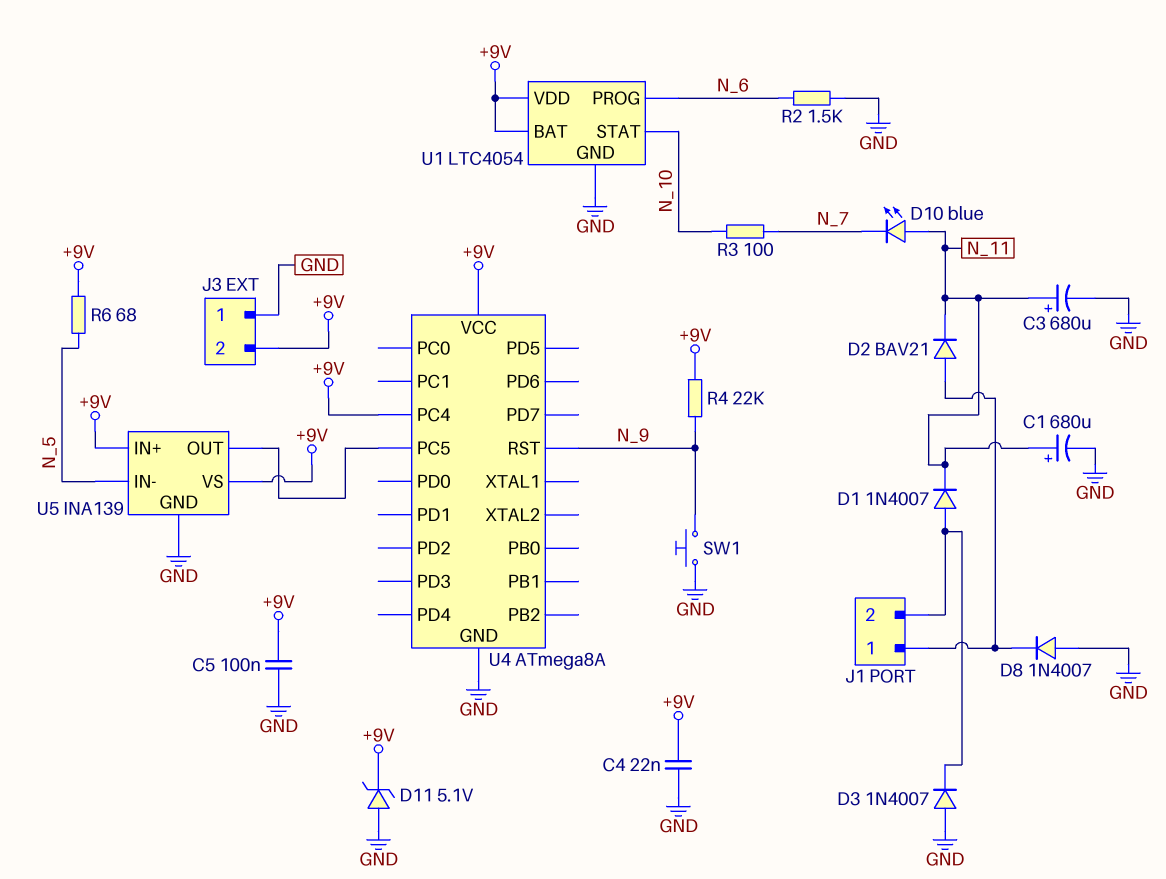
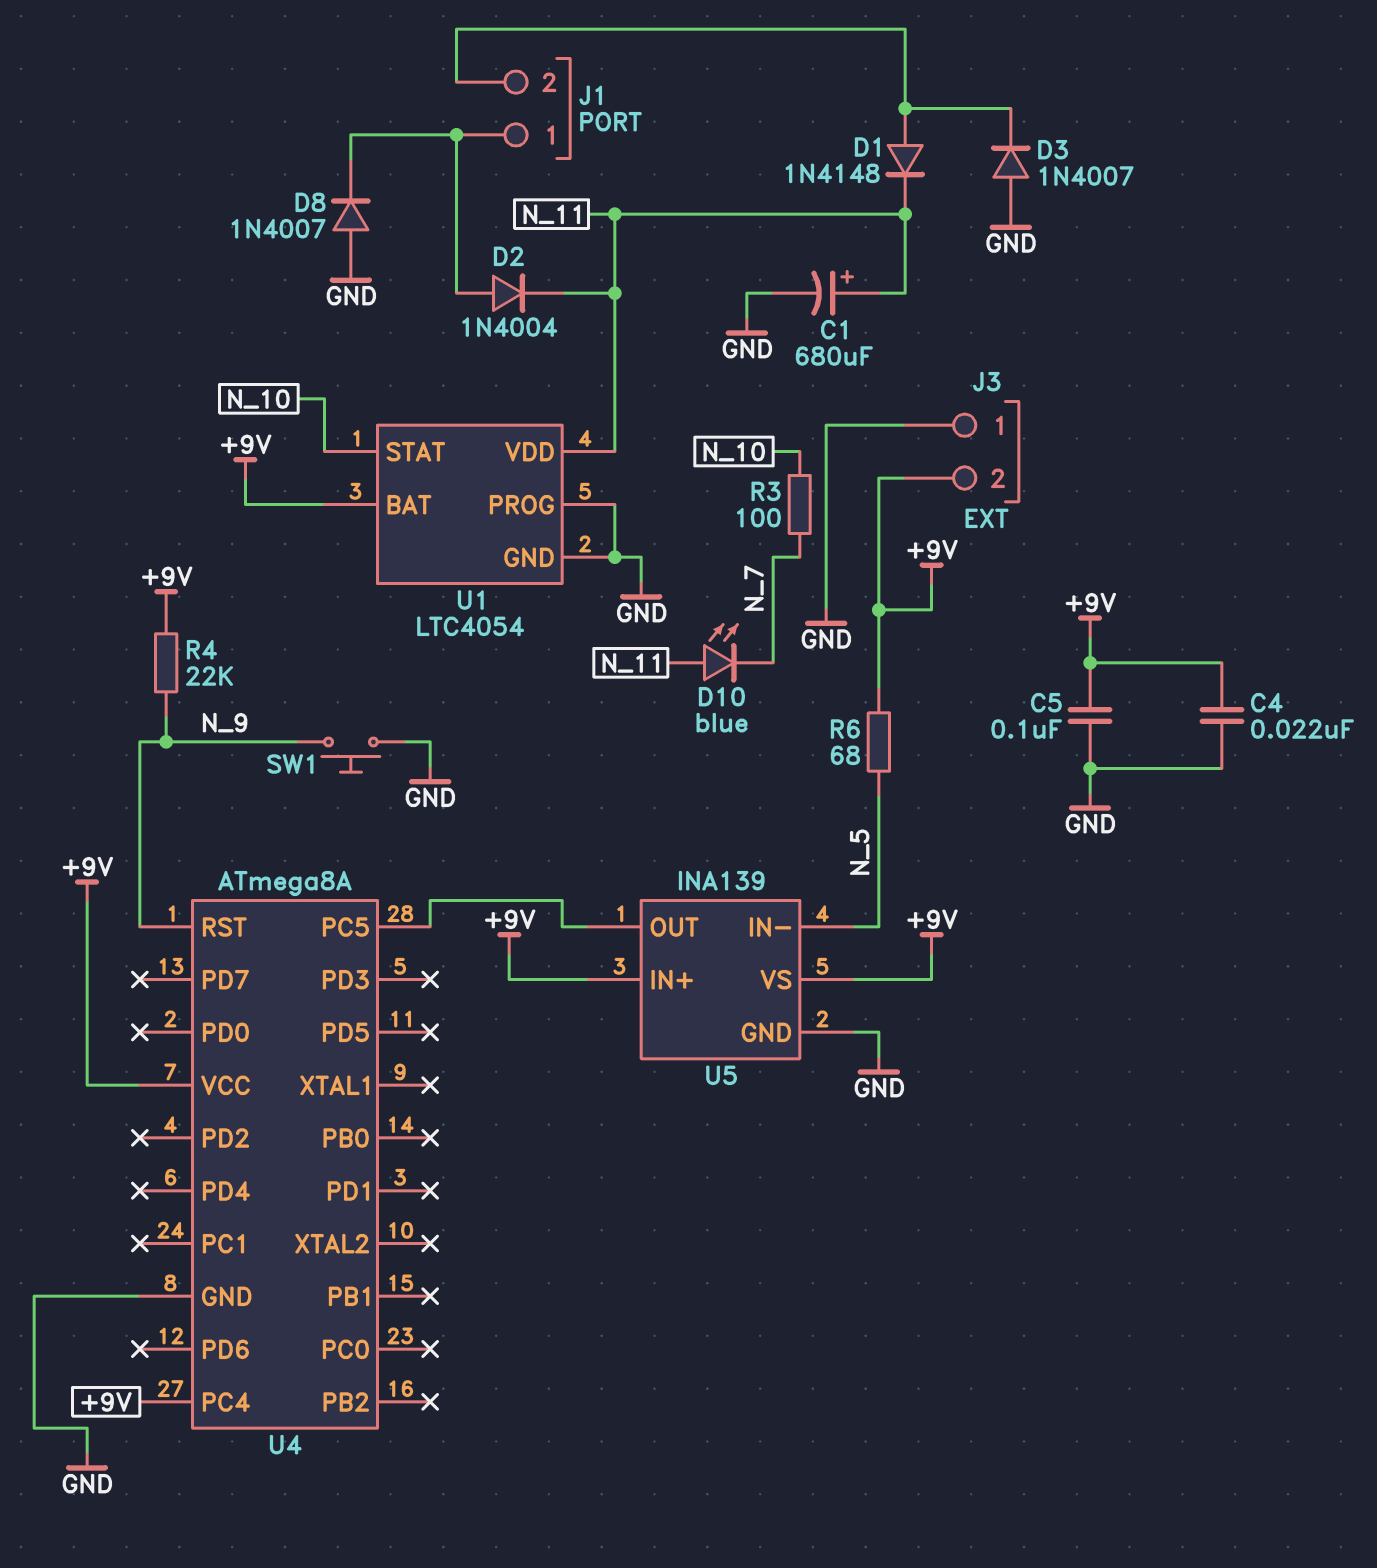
C3: 680uF (plus N_11, minus GND) -> none
D1: diode 1N4007 (A J1/2, K N_11) -> diode 1N4148 (A J1/2, K N_11)
D2: diode BAV21 (A J1/1, K N_11) -> diode 1N4004 (A J1/1, K N_11)
D11: zener 5.1V (A GND, K +9V) -> none
R2: 1.5k (GND, N_6) -> none
U1 pin PROG: N_6 -> GND
U1 pin VDD: +9V -> N_11

